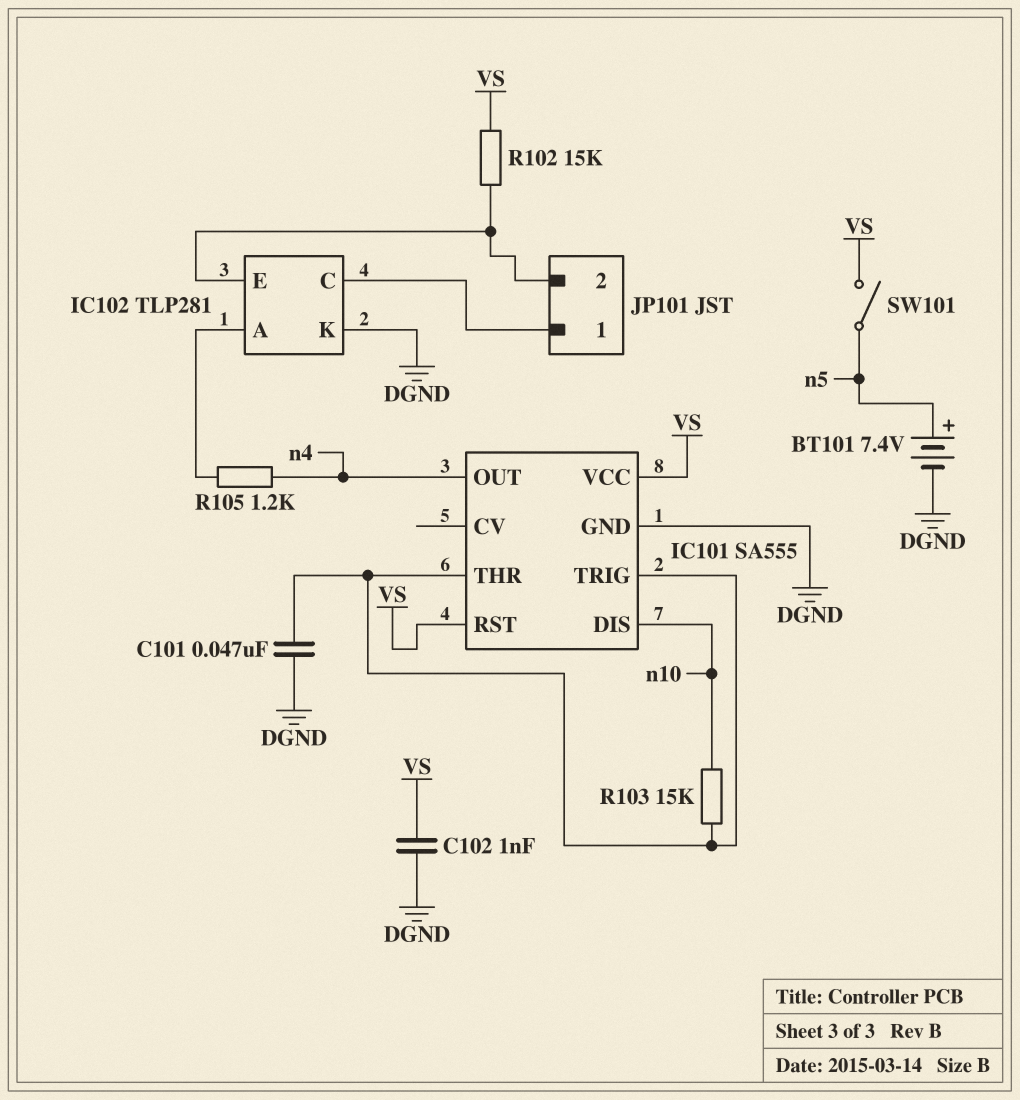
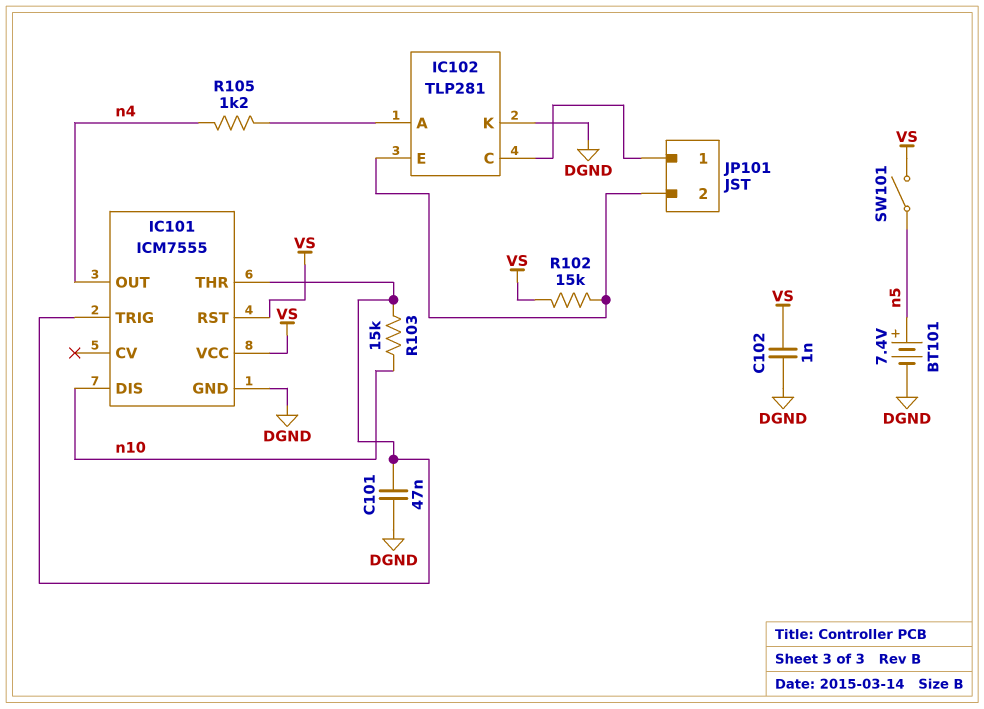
IC101: SA555 -> ICM7555

